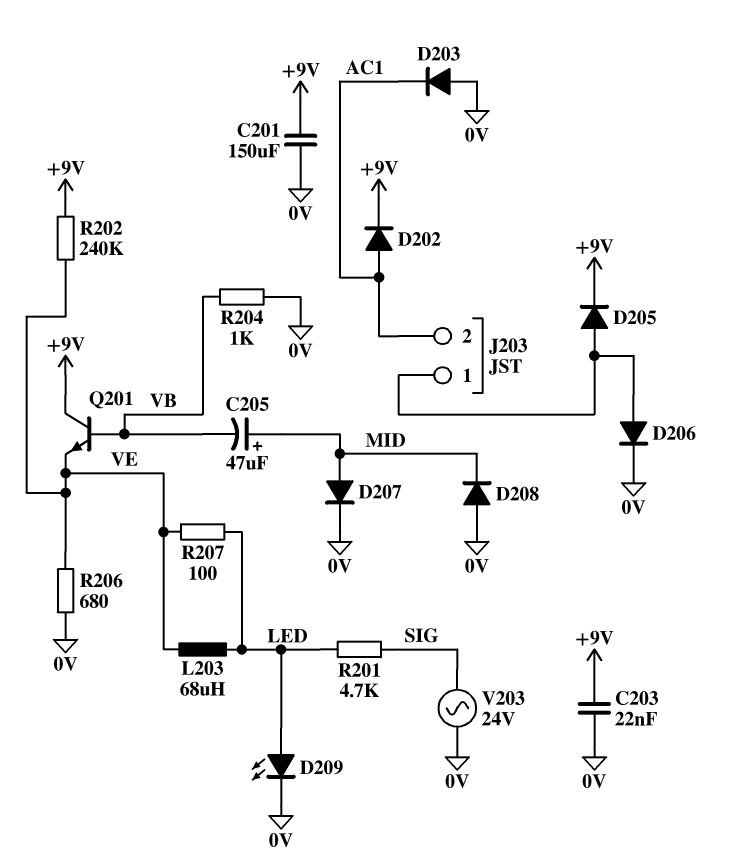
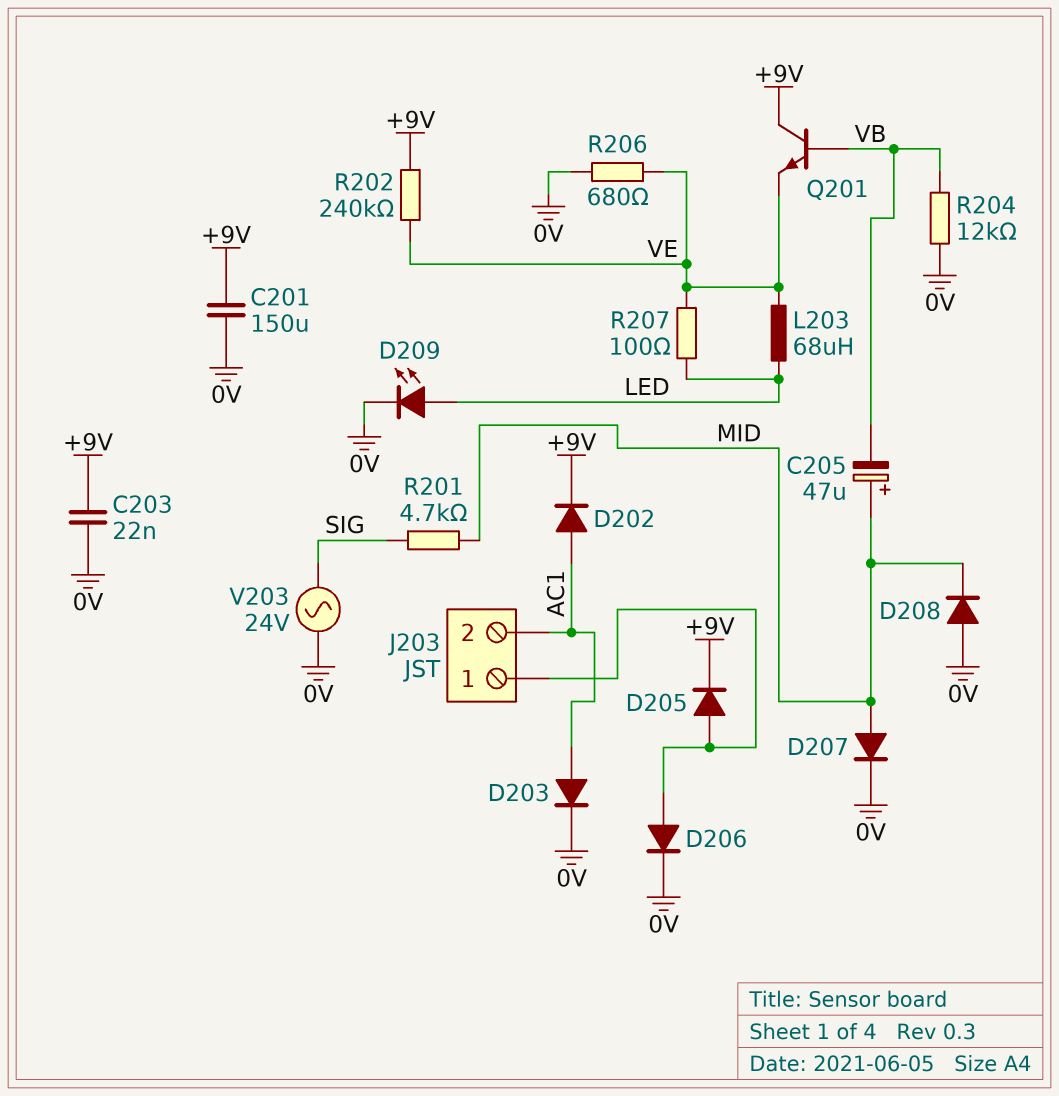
D203: diode (A 0V, K AC1) -> diode (A AC1, K 0V)
R201: 4.7k (LED, SIG) -> 4.7k (MID, SIG)
R204: 1k (0V, VB) -> 12k (0V, VB)

